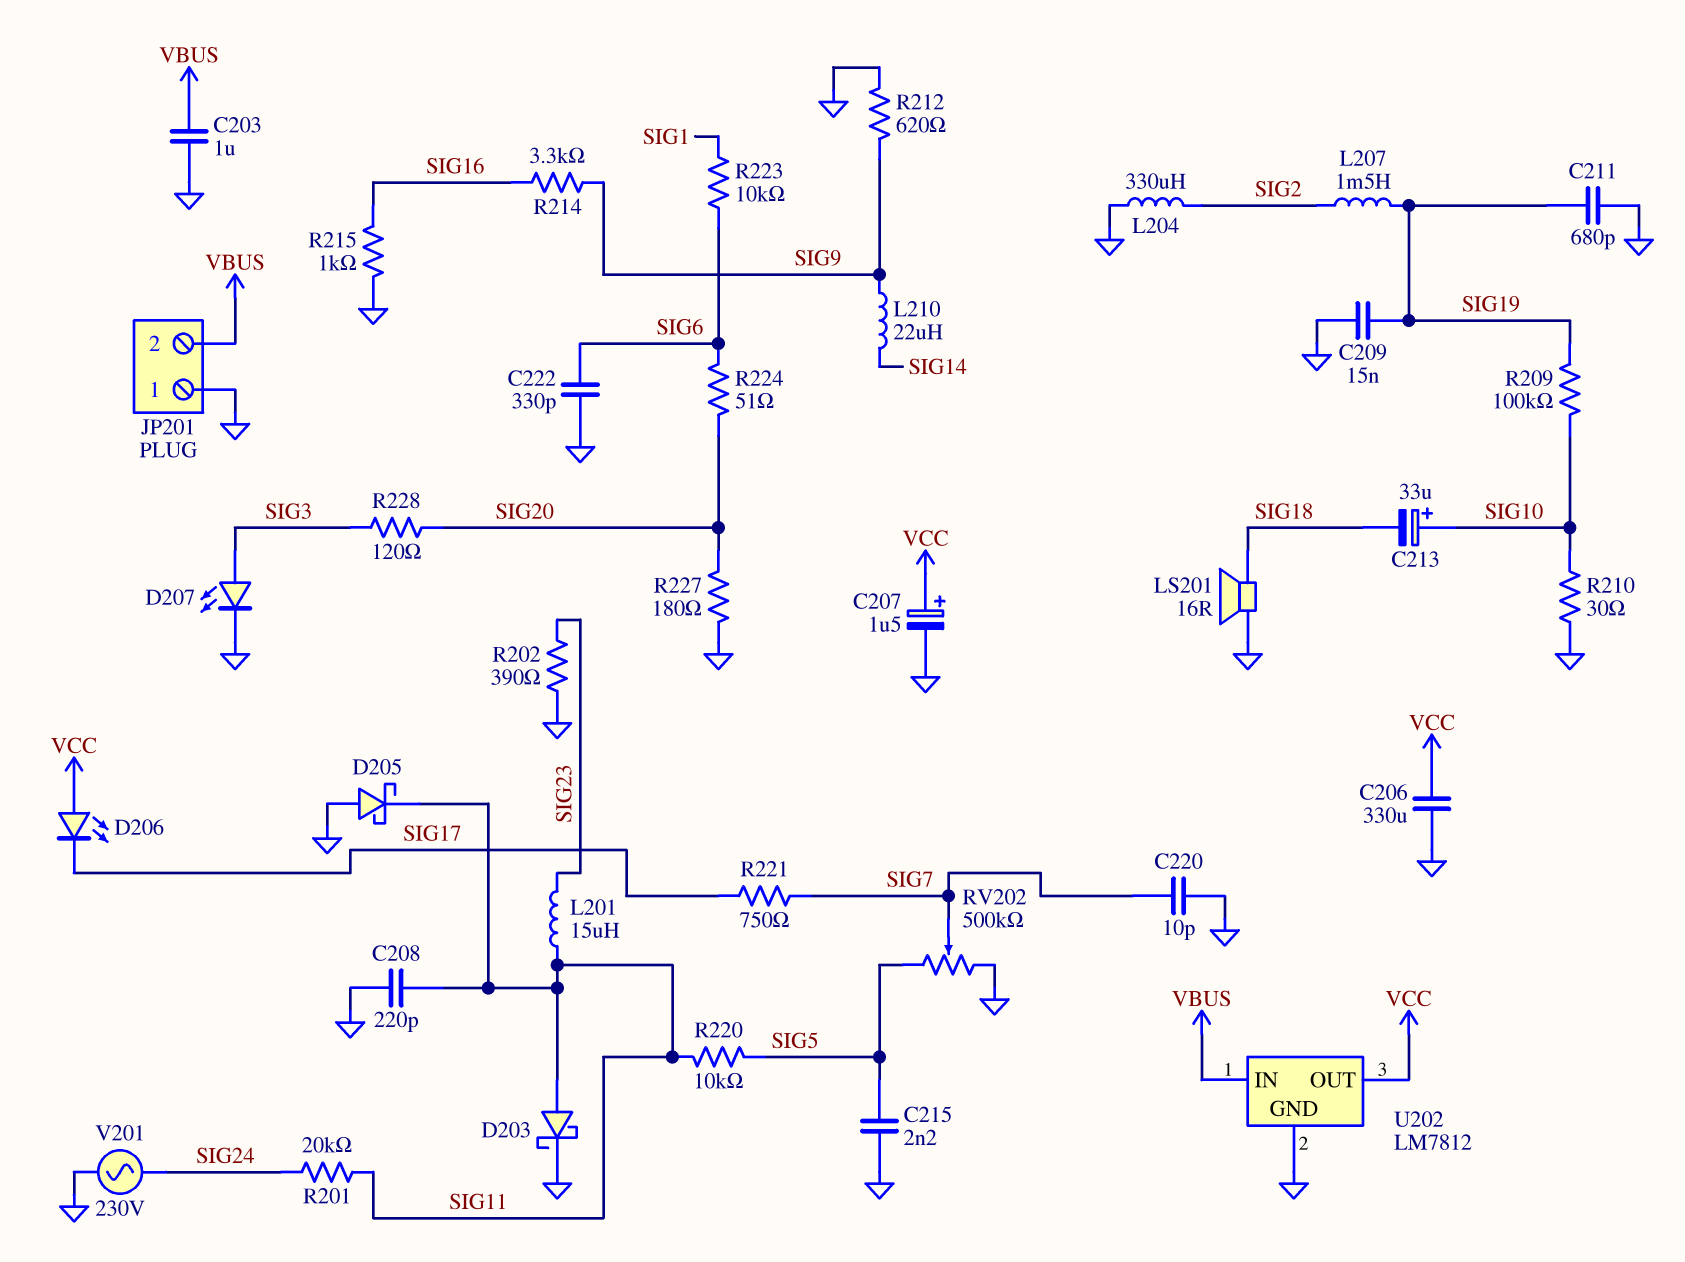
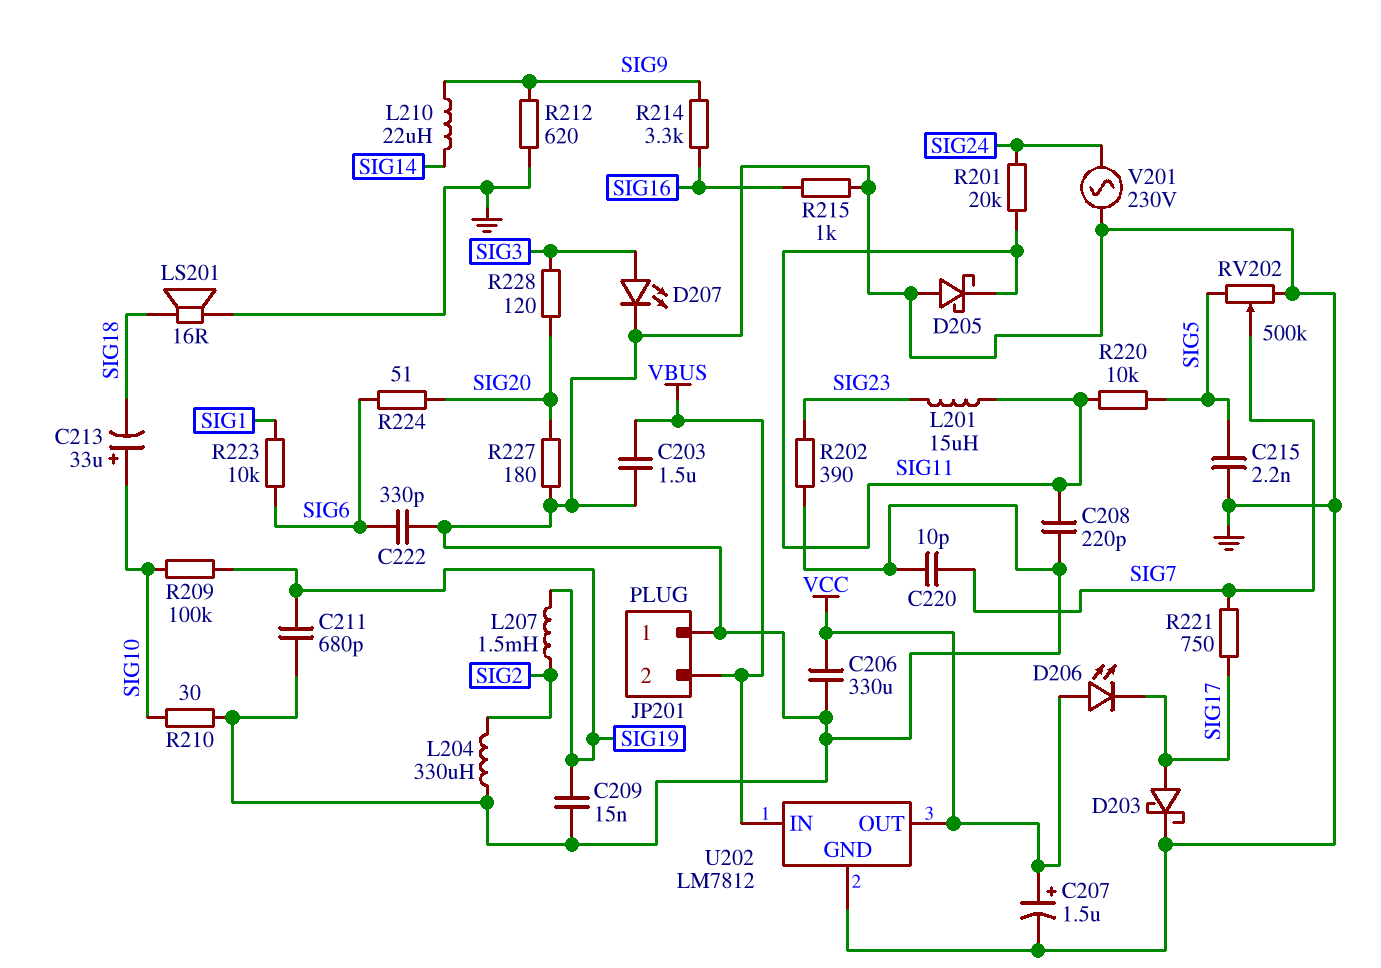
C203: 1uF (GND, VBUS) -> 1.5uF (GND, VBUS)
D203: schottky (A SIG11, K GND) -> schottky (A SIG17, K GND)

